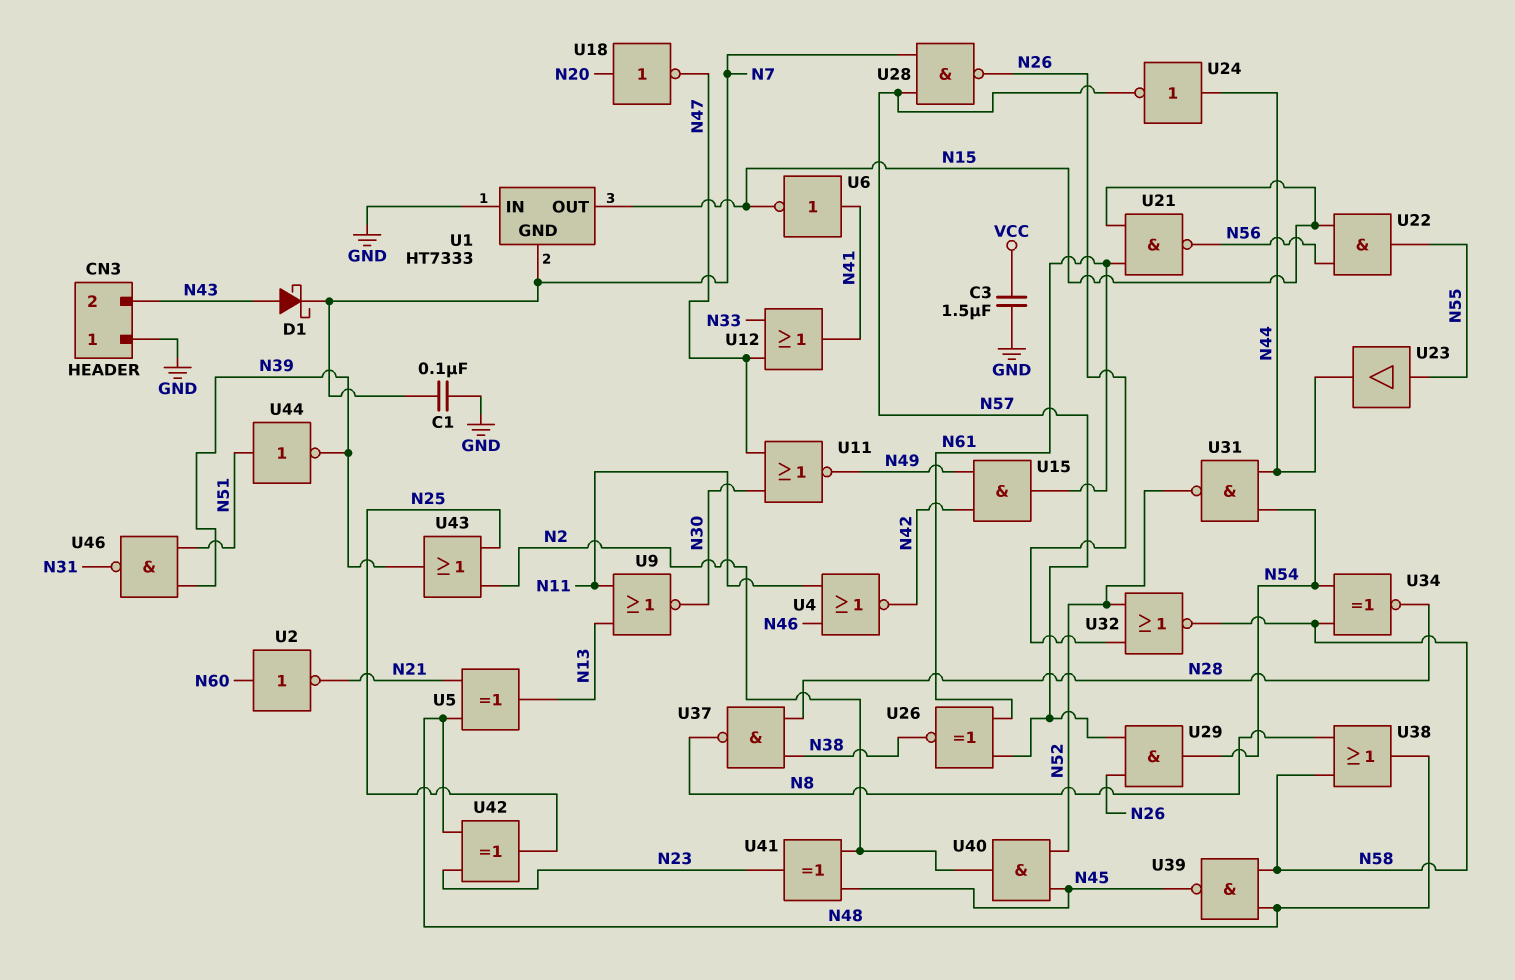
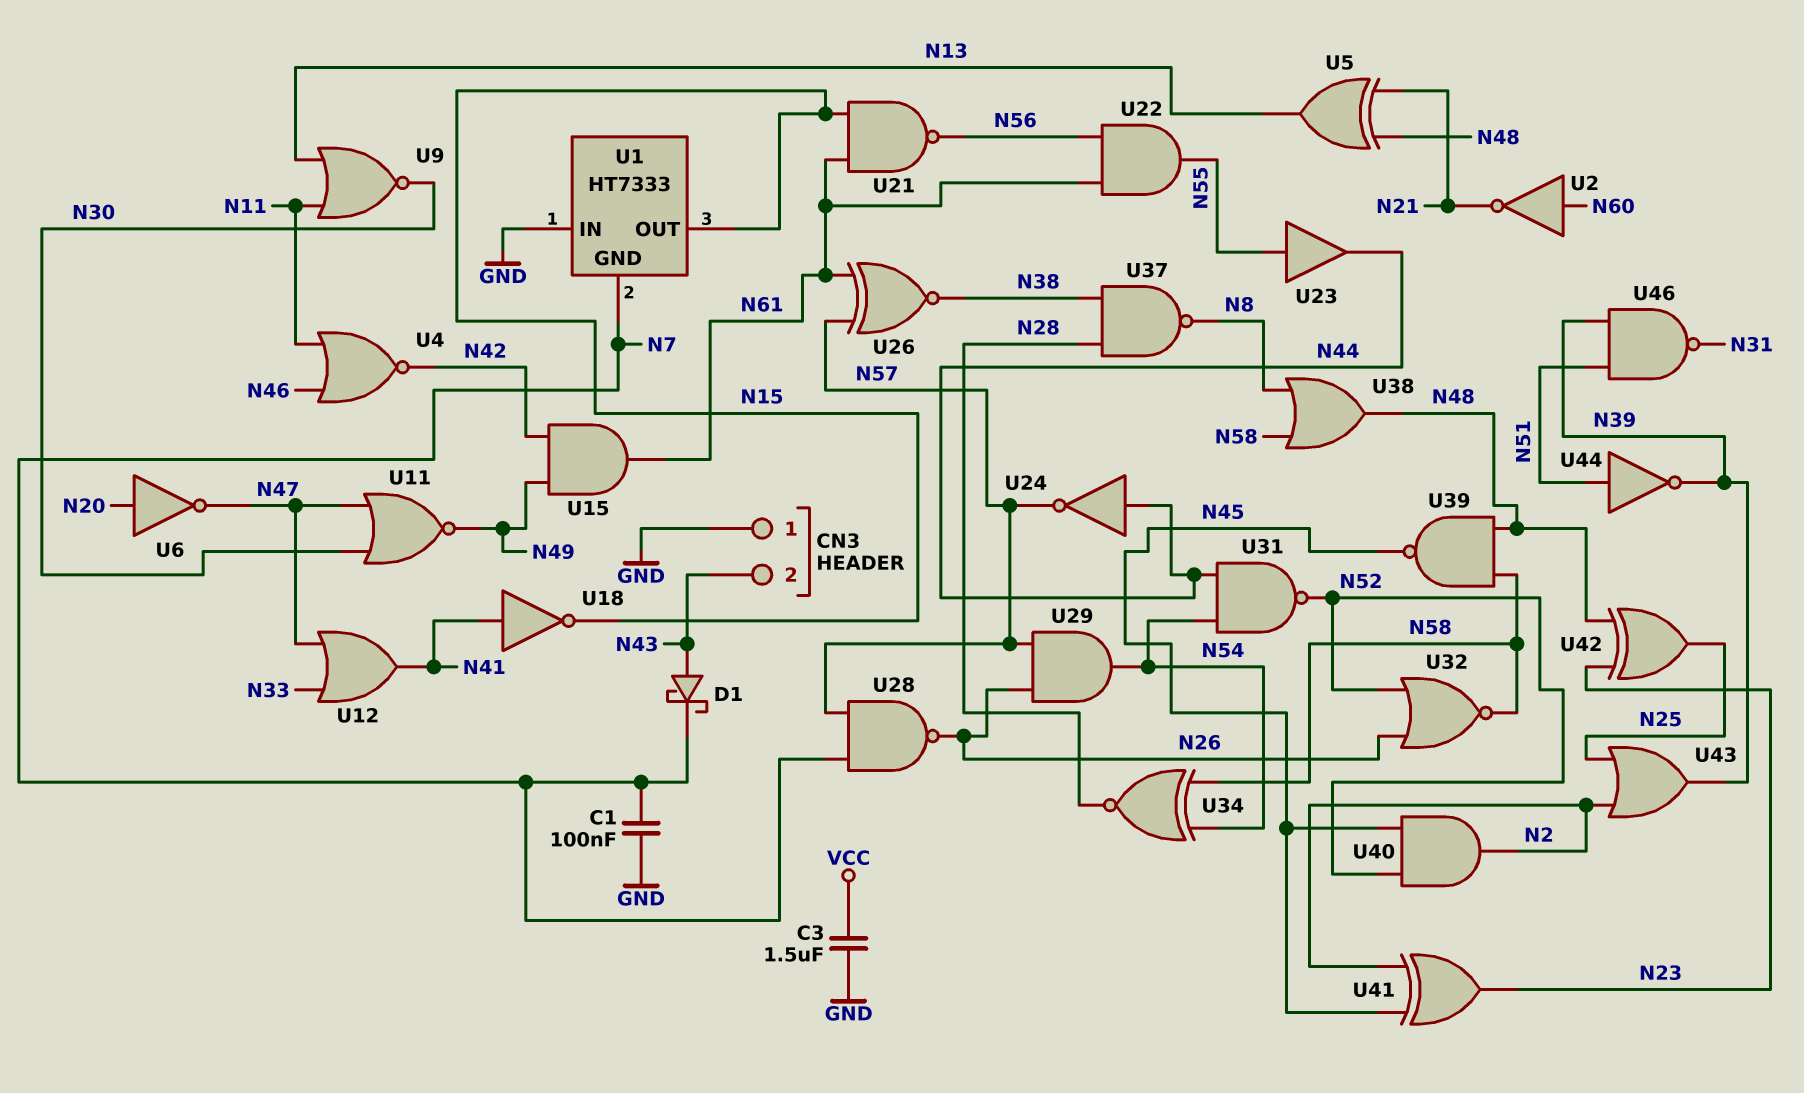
U6: NOT (in N41, out N15) -> NOT (in N20, out N47)
U18: NOT (in N20, out N47) -> NOT (in N41, out N15)
U22: AND (in N15, in N56, out N55) -> AND (in N56, in N61, out N55)

